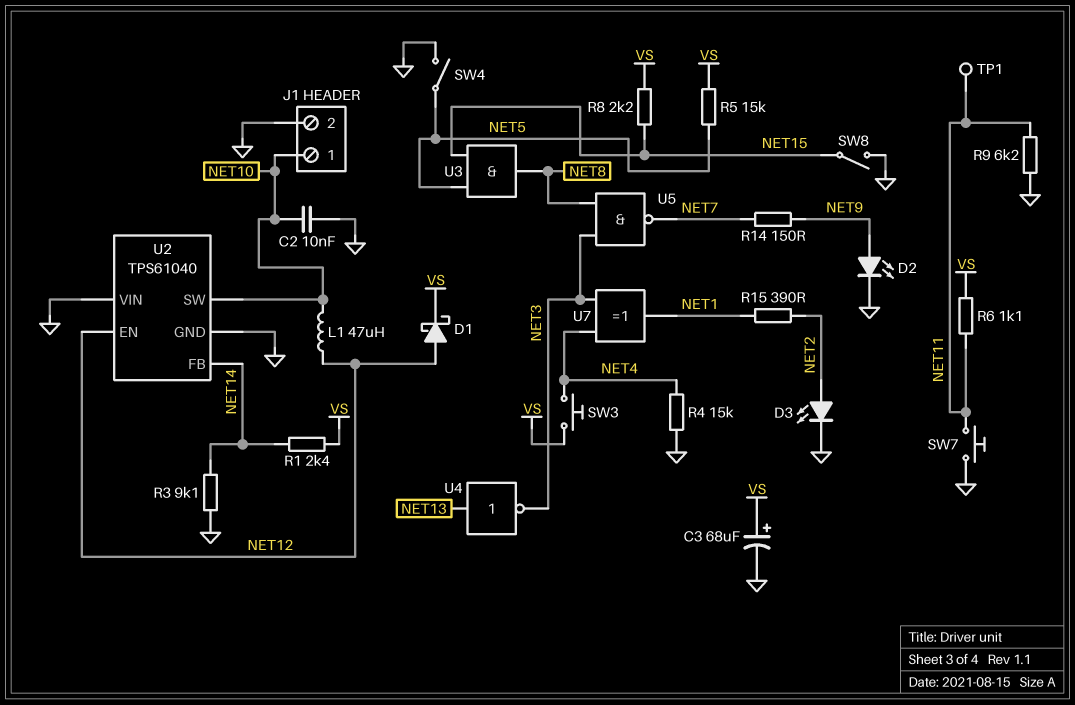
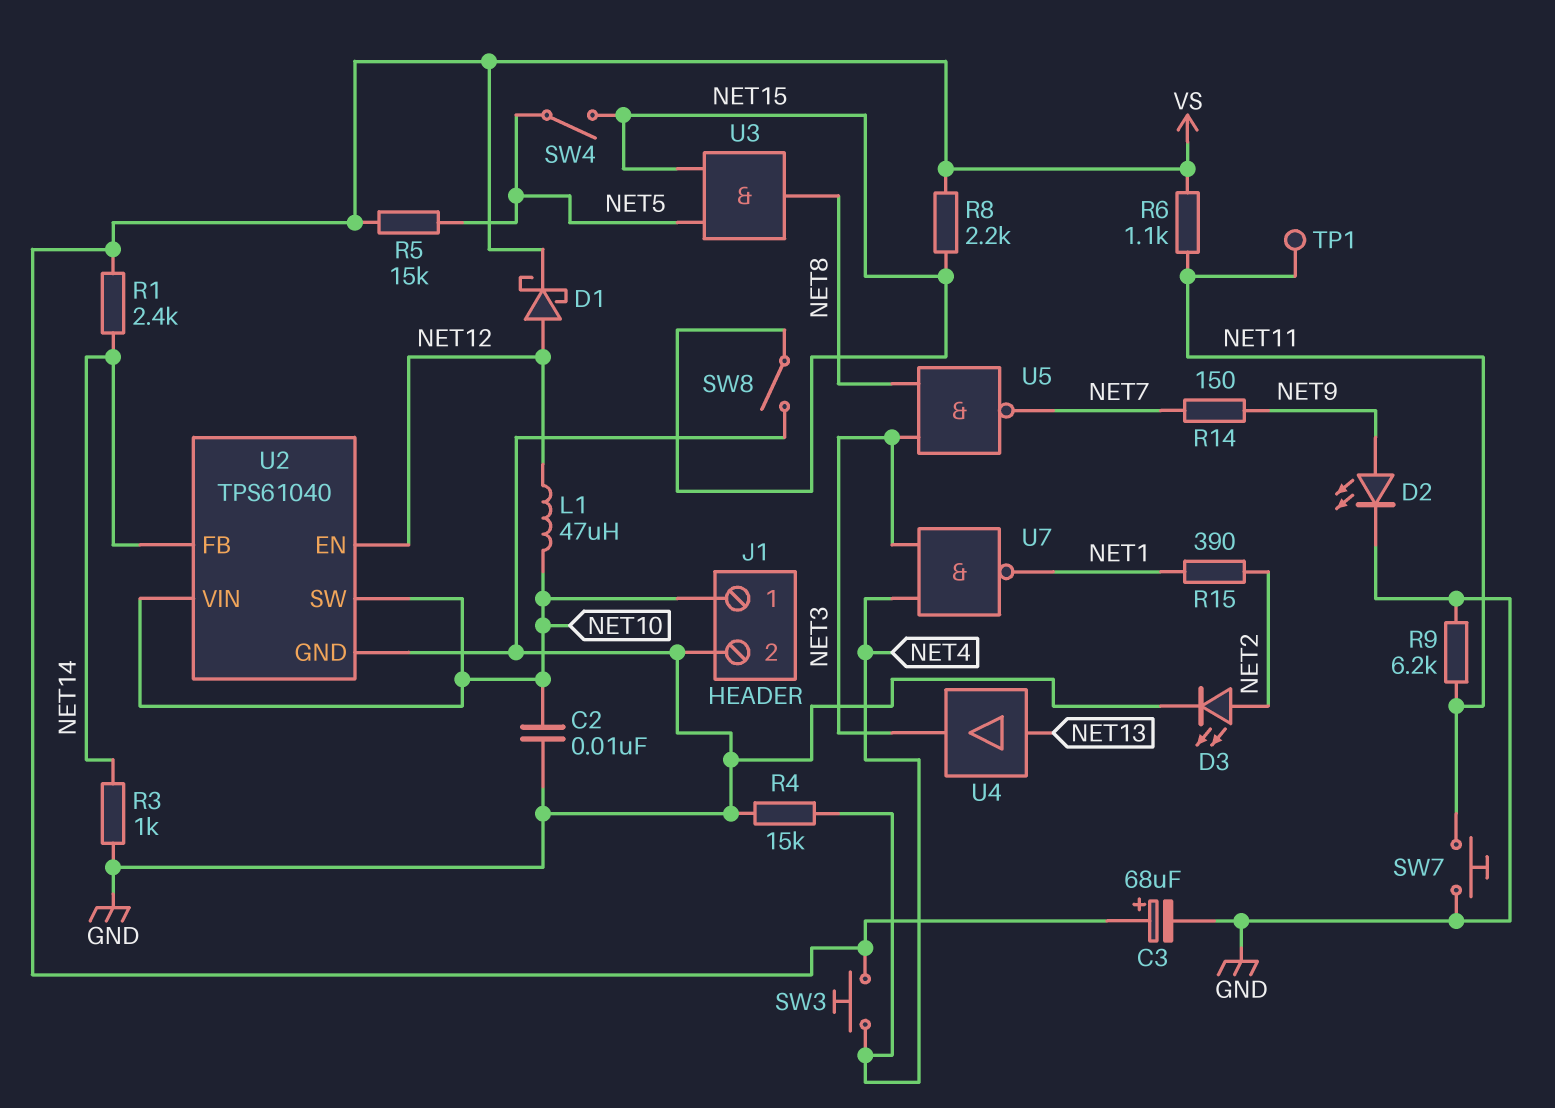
R3: 9.1k (GND, NET14) -> 1k (GND, NET14)
SW4: switch (GND, NET5) -> switch (NET5, NET15)
U2 pin VIN: GND -> NET10
U4: NOT (in NET13, out NET3) -> buffer (in NET13, out NET3)
U7: XOR (in NET3, in NET4, out NET1) -> NAND (in NET3, in NET4, out NET1)

